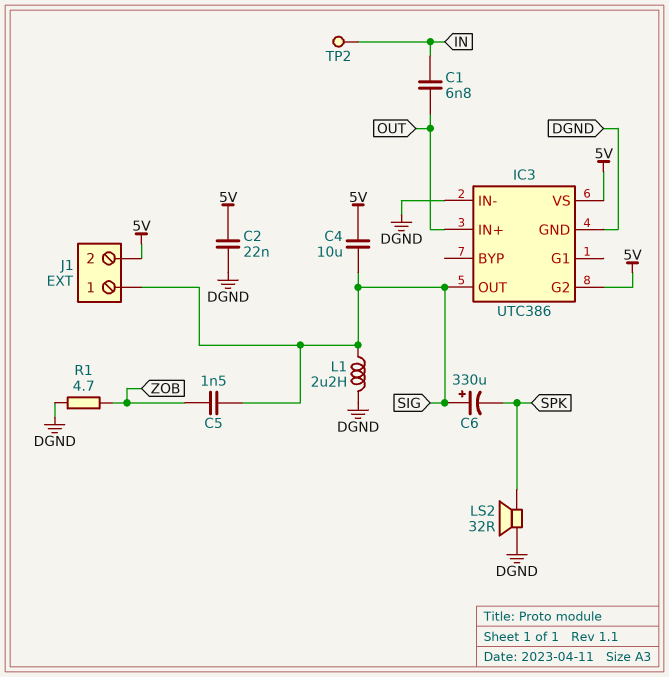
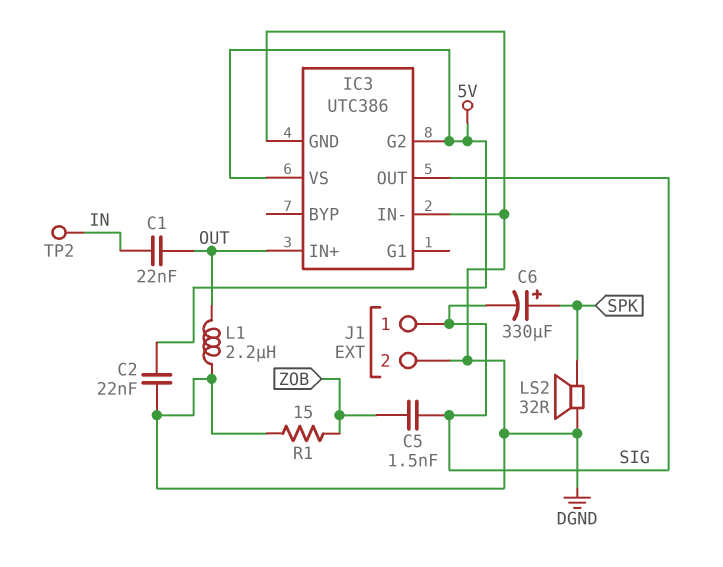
C1: 6.8nF (IN, OUT) -> 22nF (IN, OUT)
C4: 10uF (5V, SIG) -> none
C6: 330uF (plus SIG, minus SPK) -> 330uF (plus SPK, minus SIG)
J1 pin 2: 5V -> DGND
L1: 2.2uH (DGND, SIG) -> 2.2uH (DGND, OUT)
R1: 4.7 (DGND, ZOB) -> 15 (DGND, ZOB)

